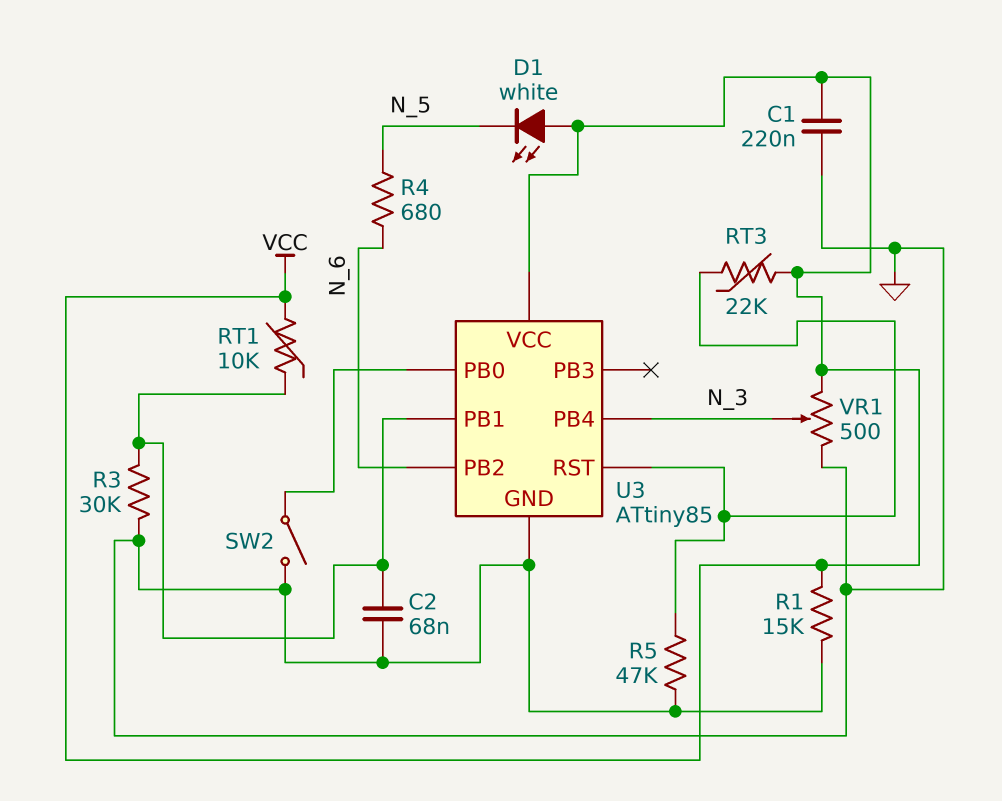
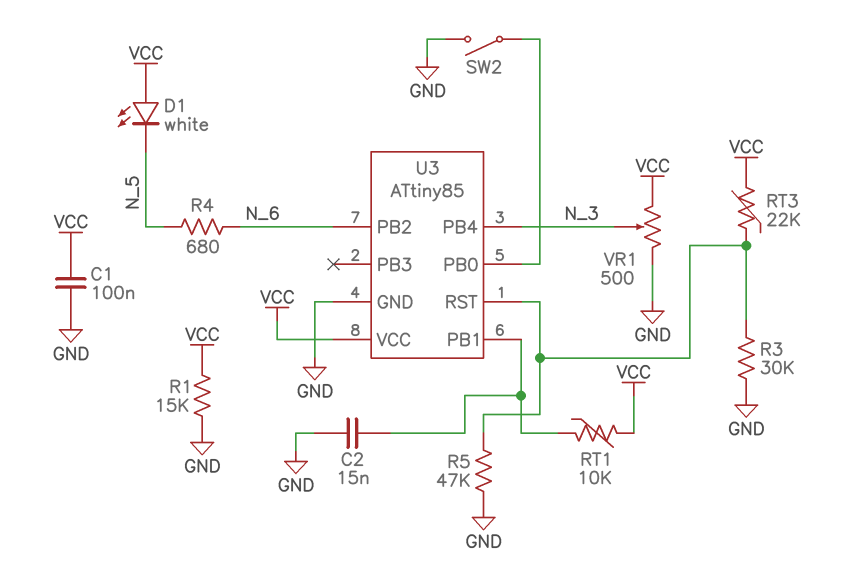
C1: 220nF (GND, VCC) -> 100nF (GND, VCC)
C2: 68nF (GND, U3/PB1) -> 15nF (GND, U3/PB1)
R3: 30k (GND, U3/PB1) -> 30k (GND, U3/RST)

